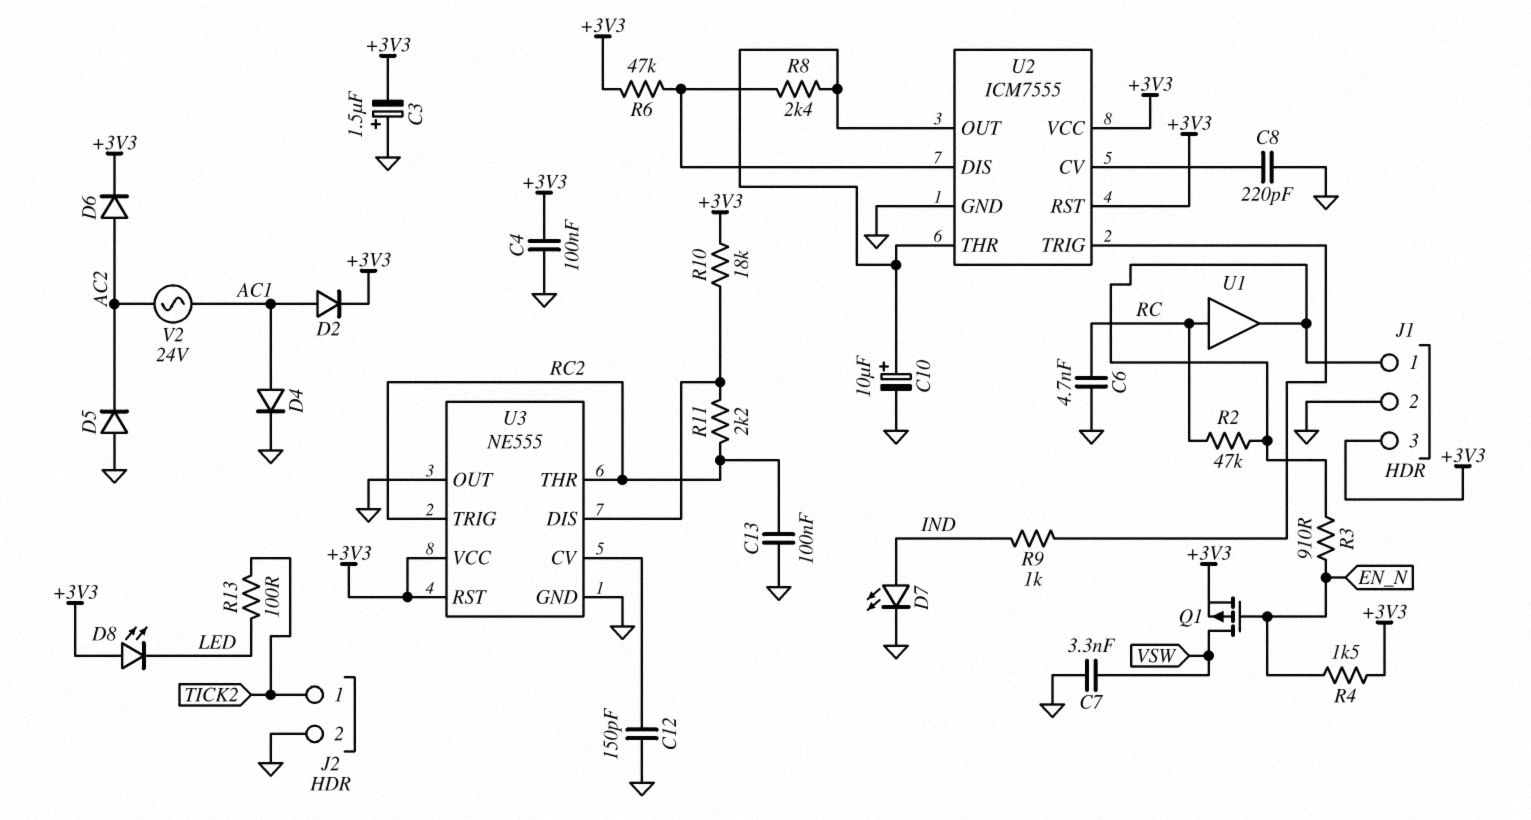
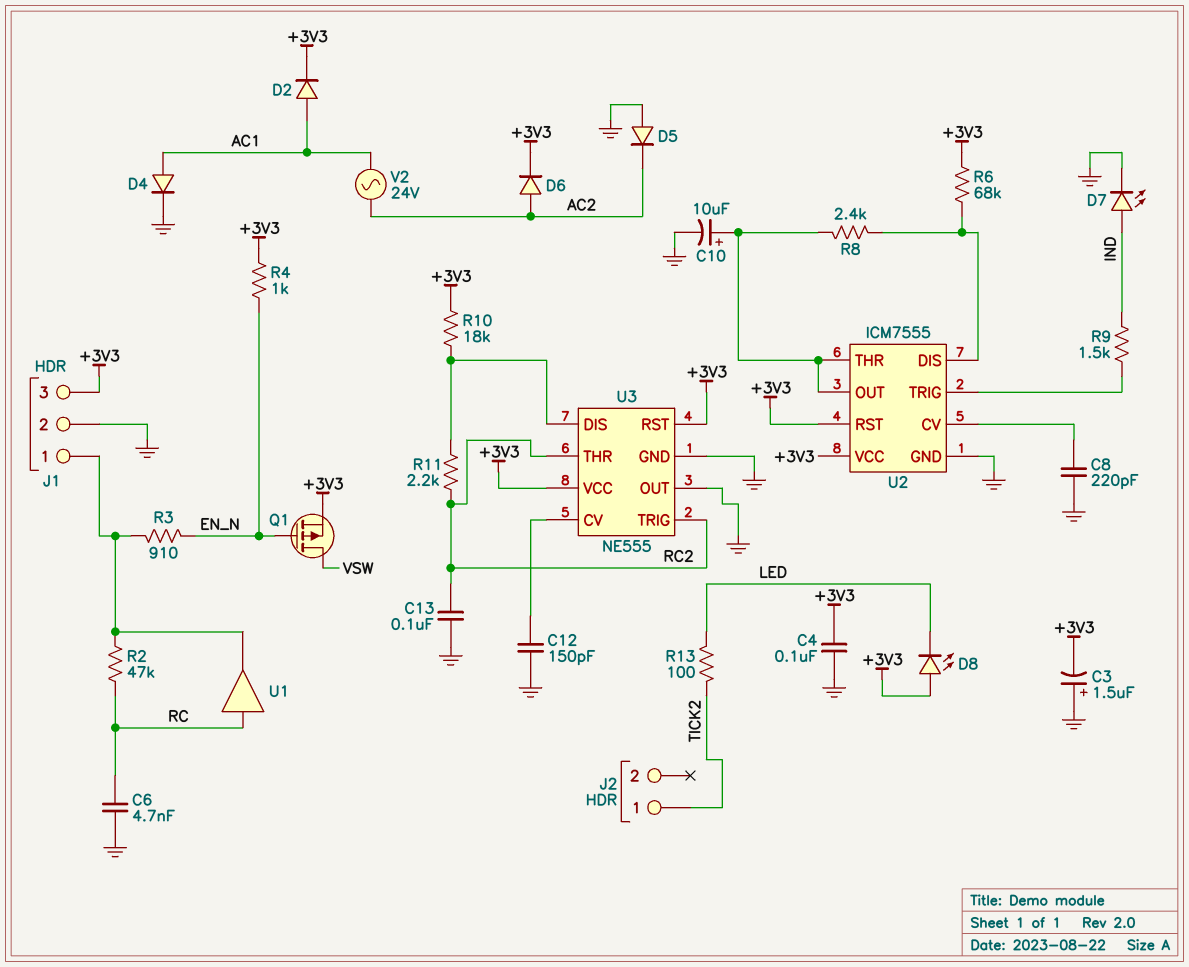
C7: 3.3nF (GND, VSW) -> none
J2 pin 2: GND -> none
R4: 1.5k (+3V3, EN_N) -> 1k (+3V3, EN_N)
R6: 47k (+3V3, U2/DIS) -> 68k (+3V3, U2/DIS)
R9: 1k (IND, U2/TRIG) -> 1.5k (IND, U2/TRIG)

